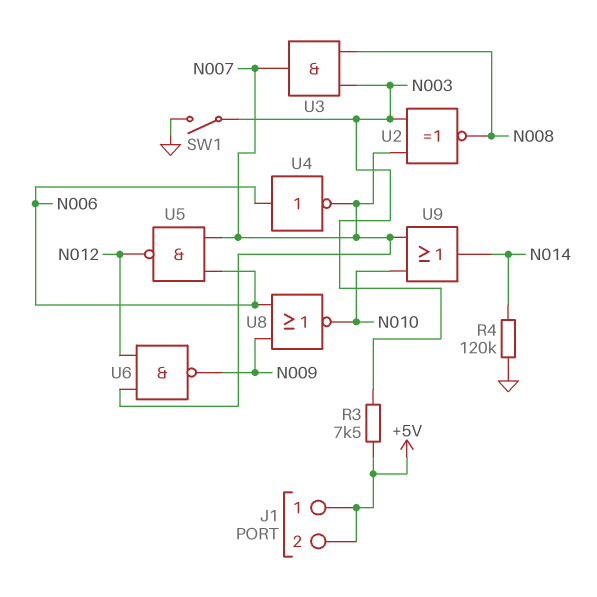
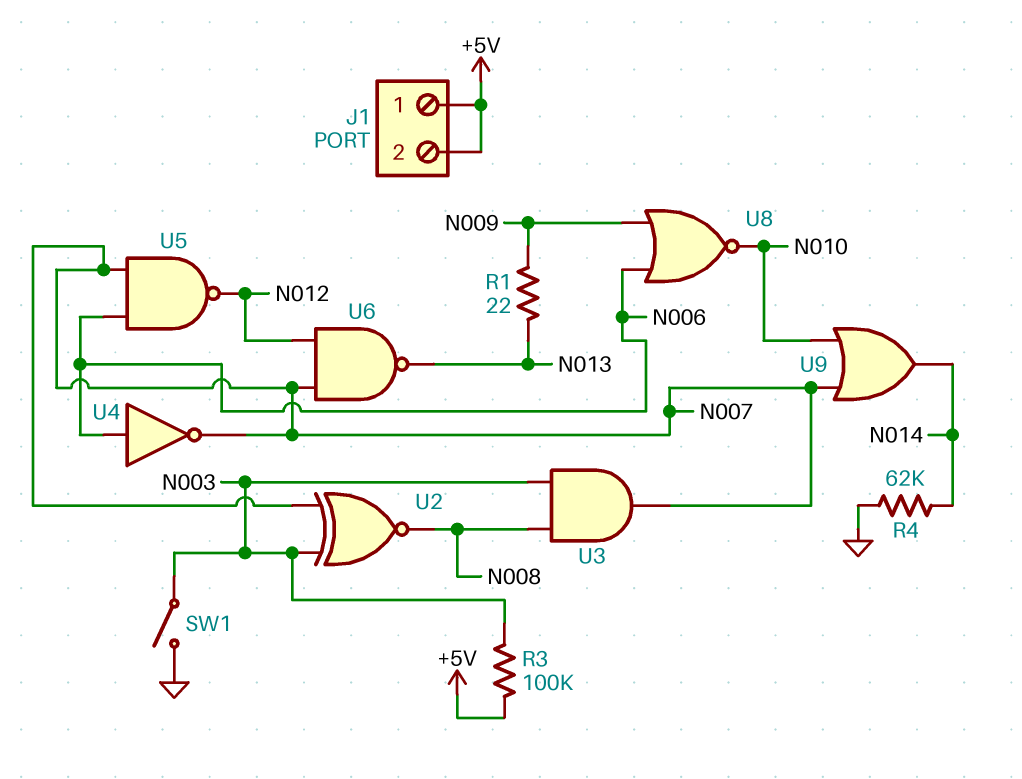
R1: none -> 22 (N009, N013)
R3: 7.5k (+5V, N003) -> 100k (+5V, N003)
R4: 120k (GND, N014) -> 62k (GND, N014)
U6: NAND (in N007, in N012, out N009) -> NAND (in N007, in N012, out N013)

